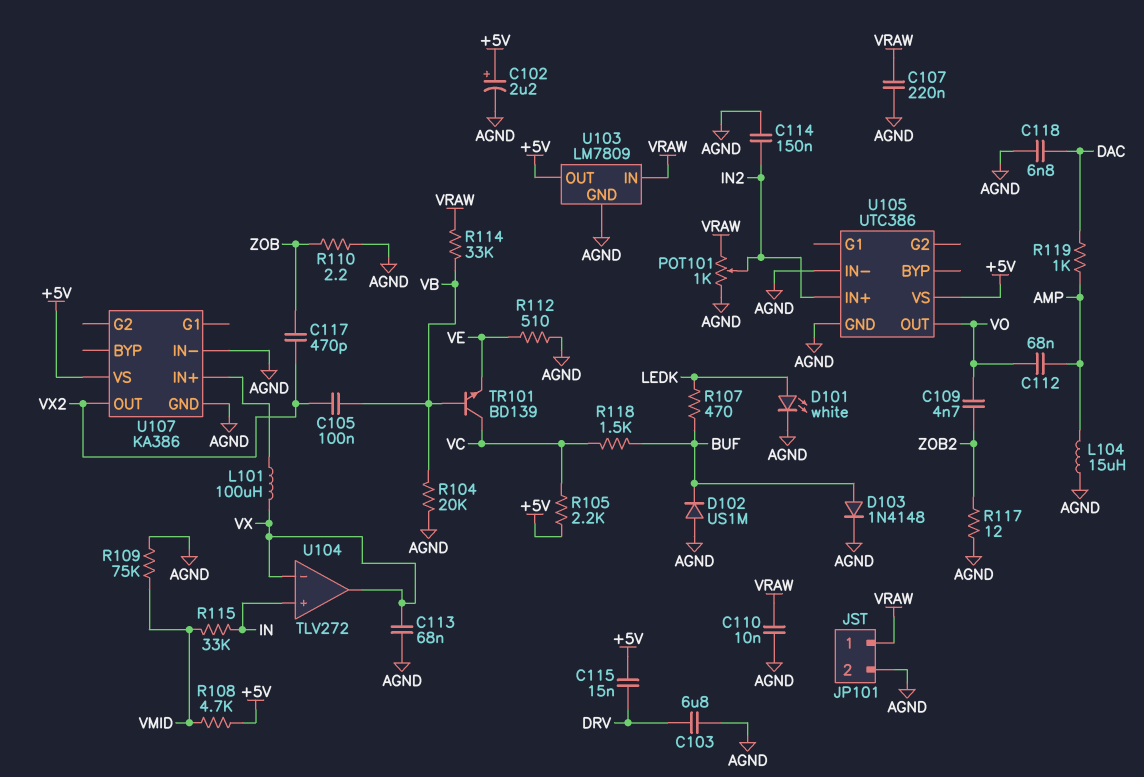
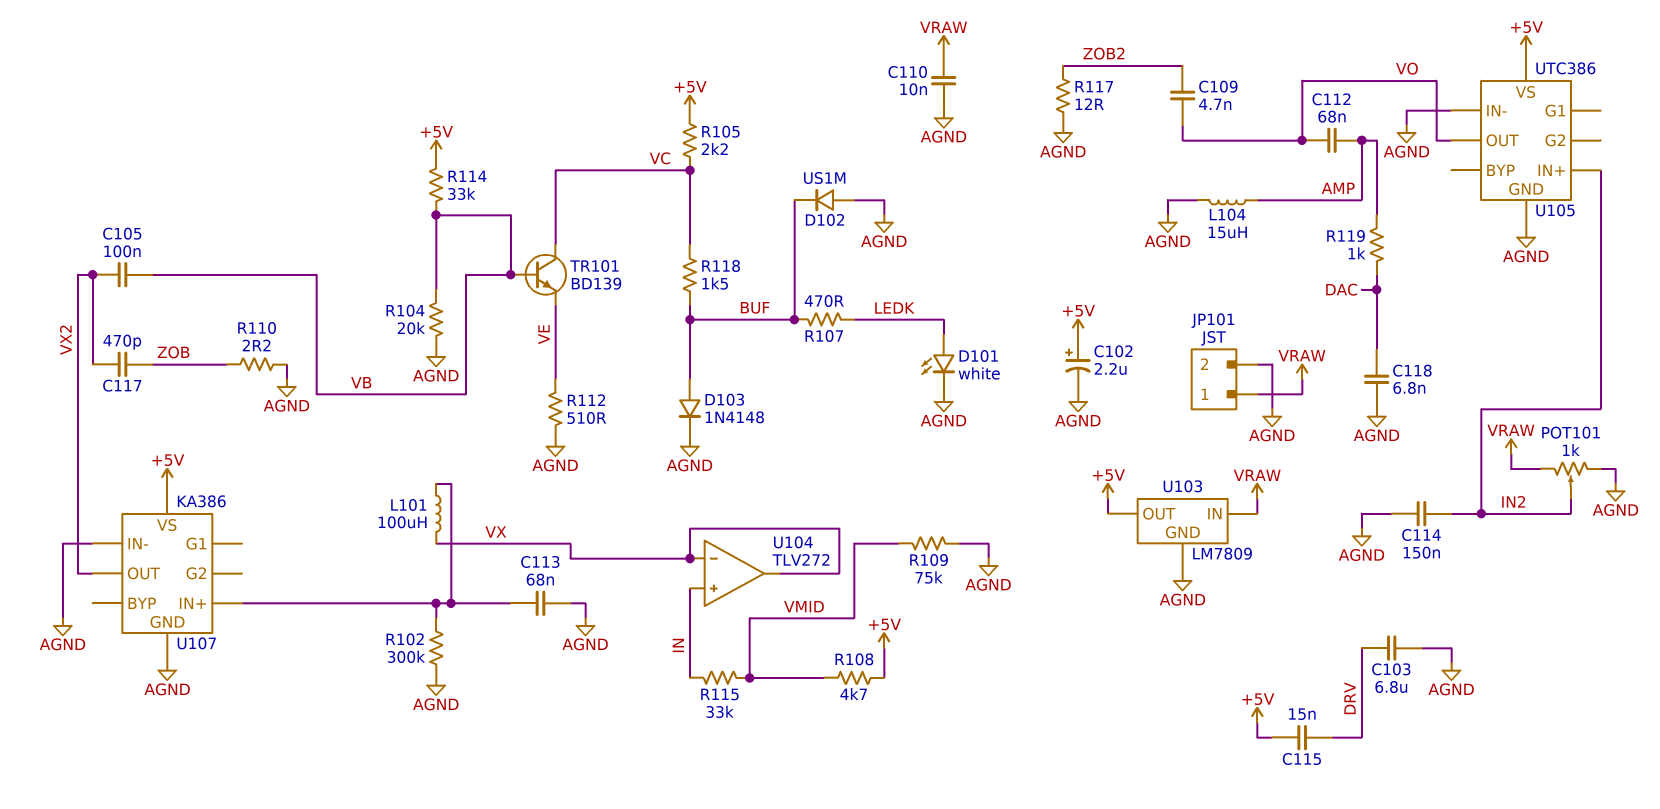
C107: 220nF (AGND, VRAW) -> none
C113: 68nF (AGND, VX) -> 68nF (AGND, U107/IN+)
R102: none -> 300k (AGND, U107/IN+)
R114: 33k (VB, VRAW) -> 33k (+5V, VB)

